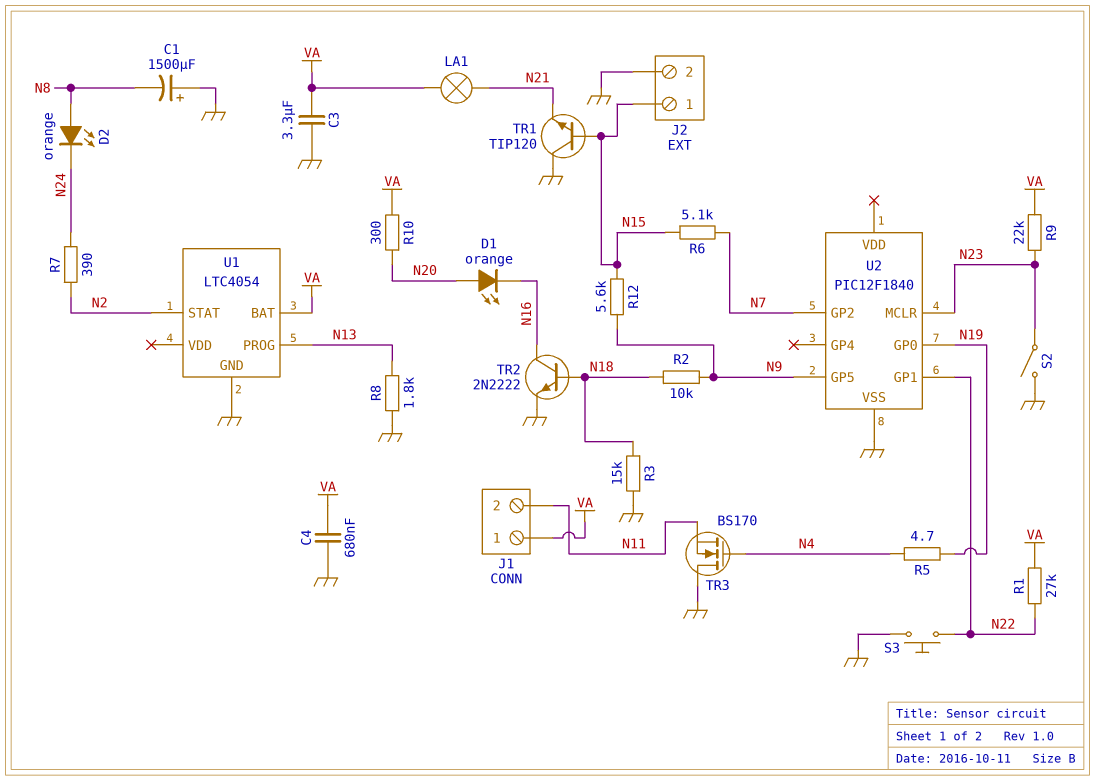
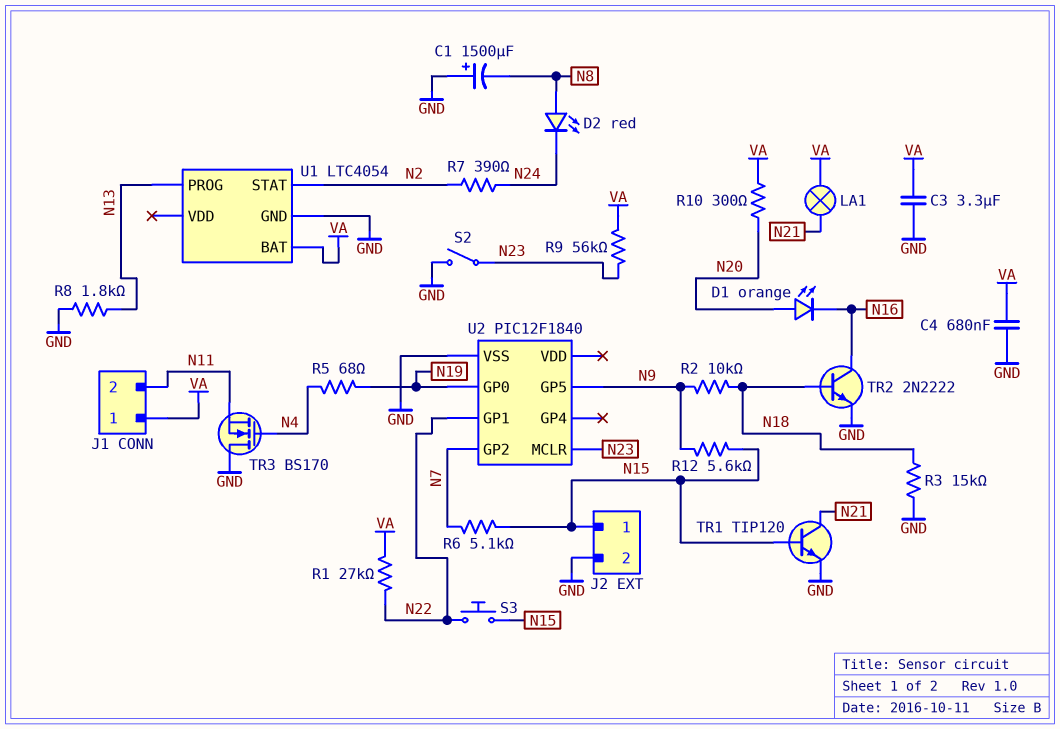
D2: LED orange (A N8, K N24) -> LED red (A N8, K N24)
R5: 4.7 (N4, N19) -> 68 (N4, N19)
R9: 22k (N23, VA) -> 56k (N23, VA)
S3: button (GND, N22) -> button (N15, N22)
TR1: NPN TIP120 (B N15, C GND, E N21) -> NPN TIP120 (B N15, C N21, E GND)

